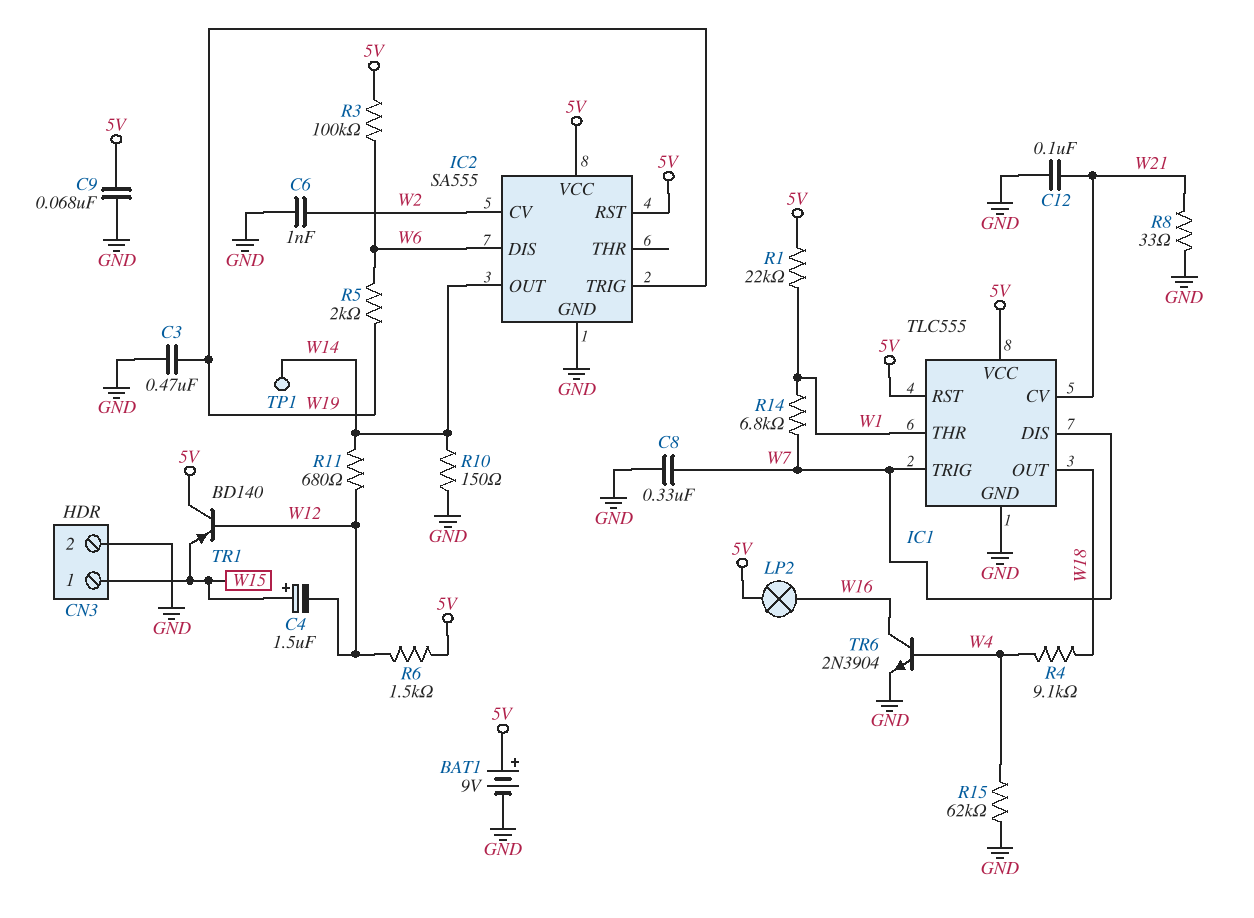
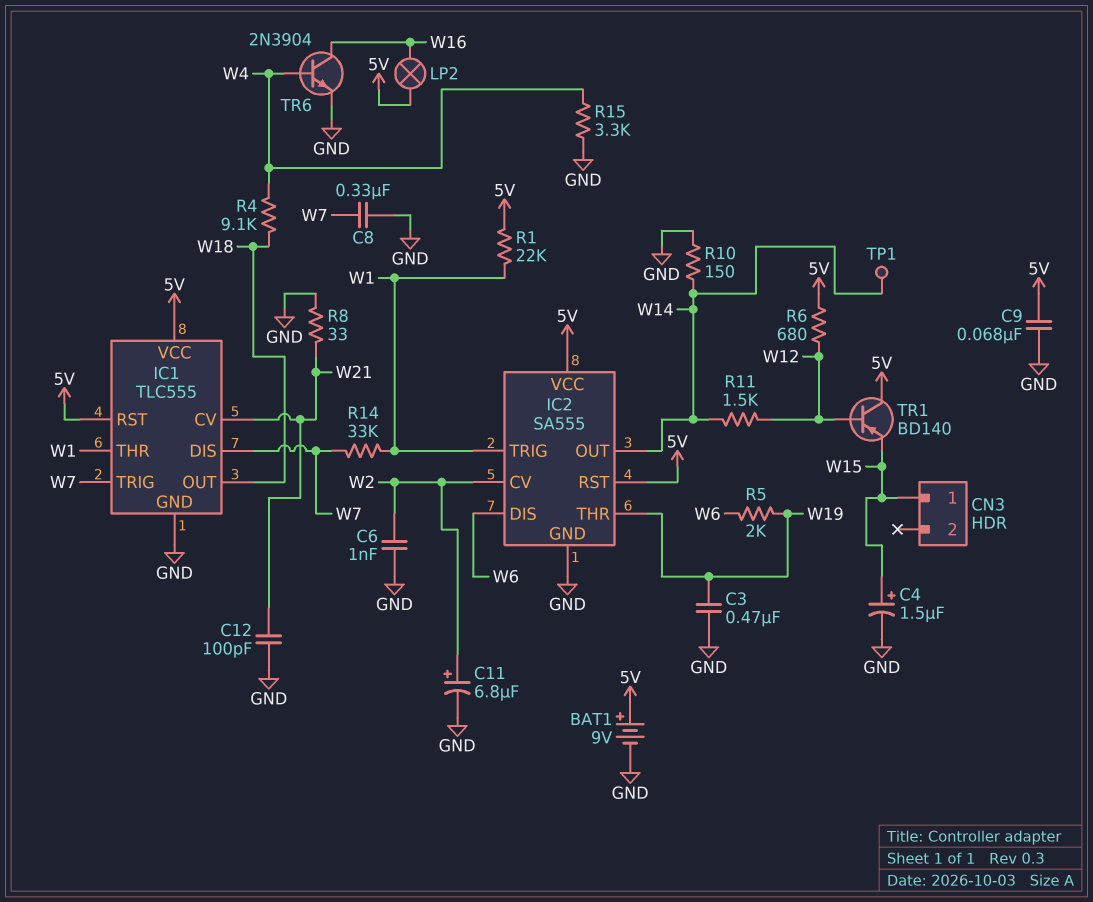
C4: 1.5uF (plus W15, minus W12) -> 1.5uF (plus W15, minus GND)
C11: none -> 6.8uF (plus W2, minus GND)
C12: 100nF (GND, W21) -> 100pF (GND, W21)
CN3 pin 2: GND -> none
IC2 pin THR: none -> W19
IC2 pin TRIG: W19 -> W1
R3: 100k (5V, W6) -> none
R6: 1.5k (5V, W12) -> 680 (5V, W12)
R11: 680 (W12, W14) -> 1.5k (W12, W14)
R14: 6.8k (W1, W7) -> 33k (W1, W7)
R15: 62k (GND, W4) -> 3.3k (GND, W4)

